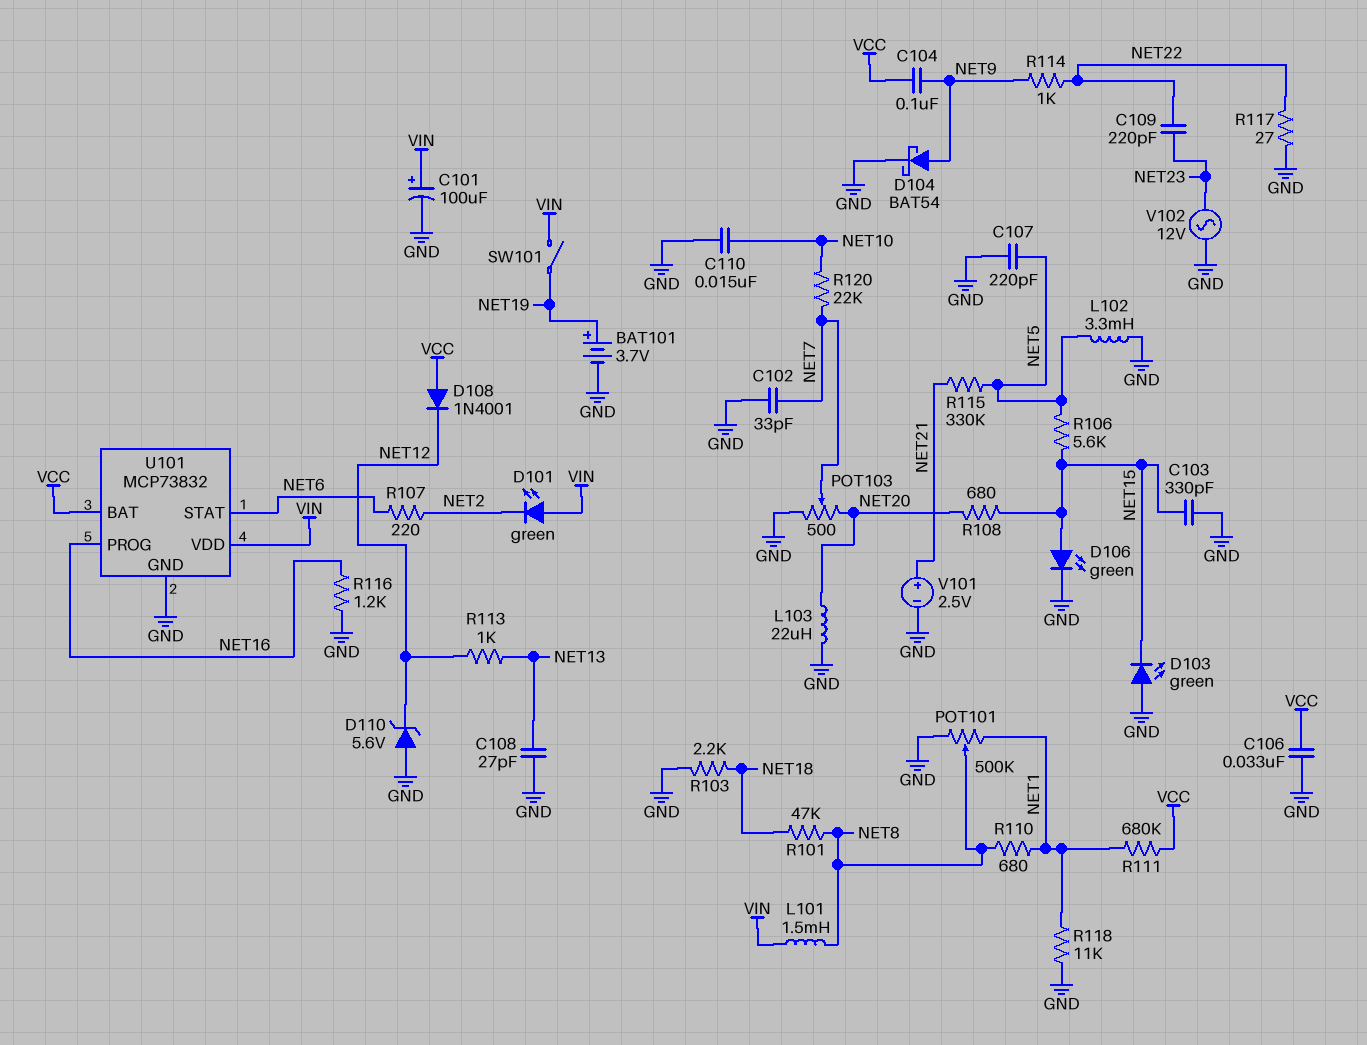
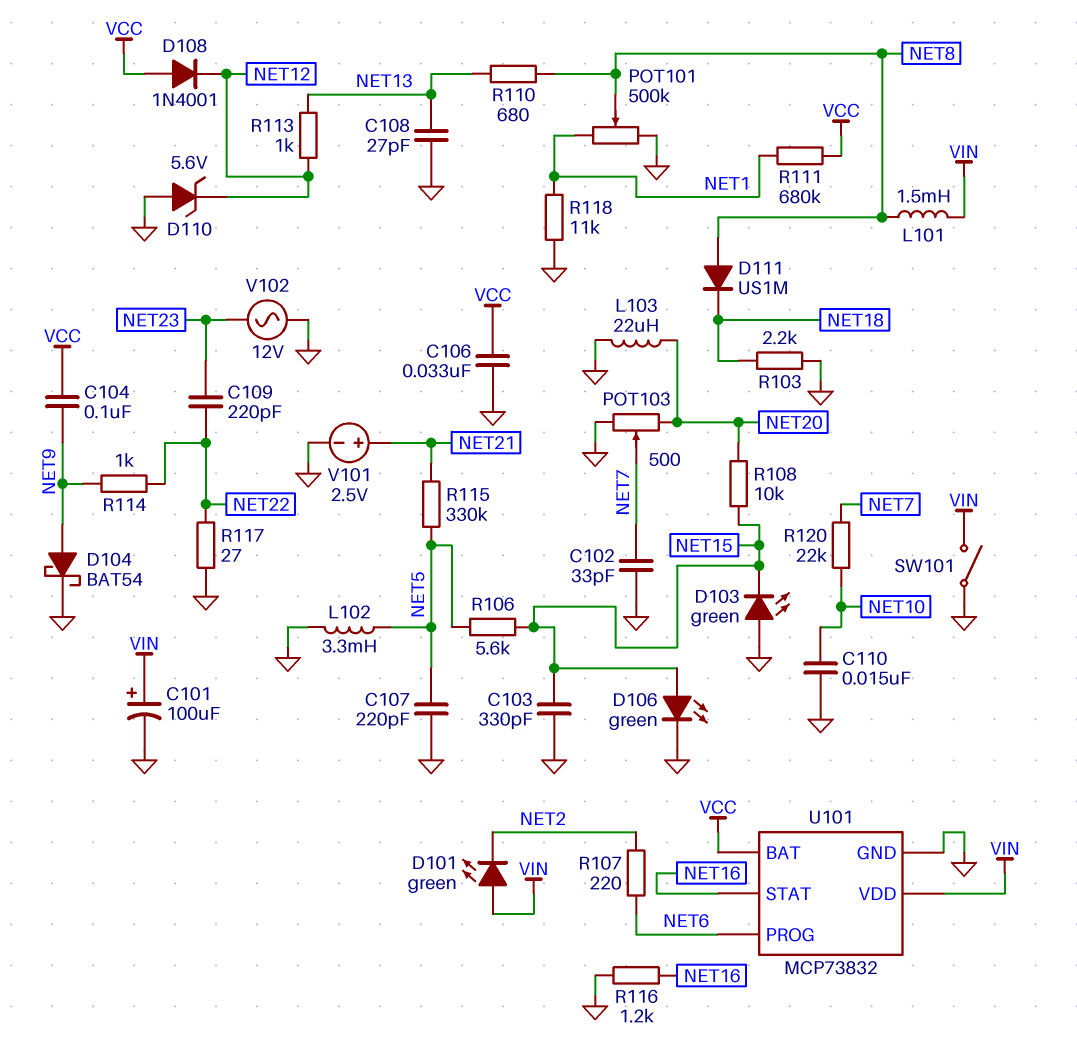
BAT101: 3.7V (plus NET19, minus GND) -> none
D111: none -> diode US1M (A NET8, K NET18)
R101: 47k (NET8, NET18) -> none
R108: 680 (NET15, NET20) -> 10k (NET15, NET20)
R110: 680 (NET1, NET8) -> 680 (NET8, NET13)
SW101: switch (NET19, VIN) -> switch (GND, VIN)
U101 pin PROG: NET16 -> NET6
U101 pin STAT: NET6 -> NET16

